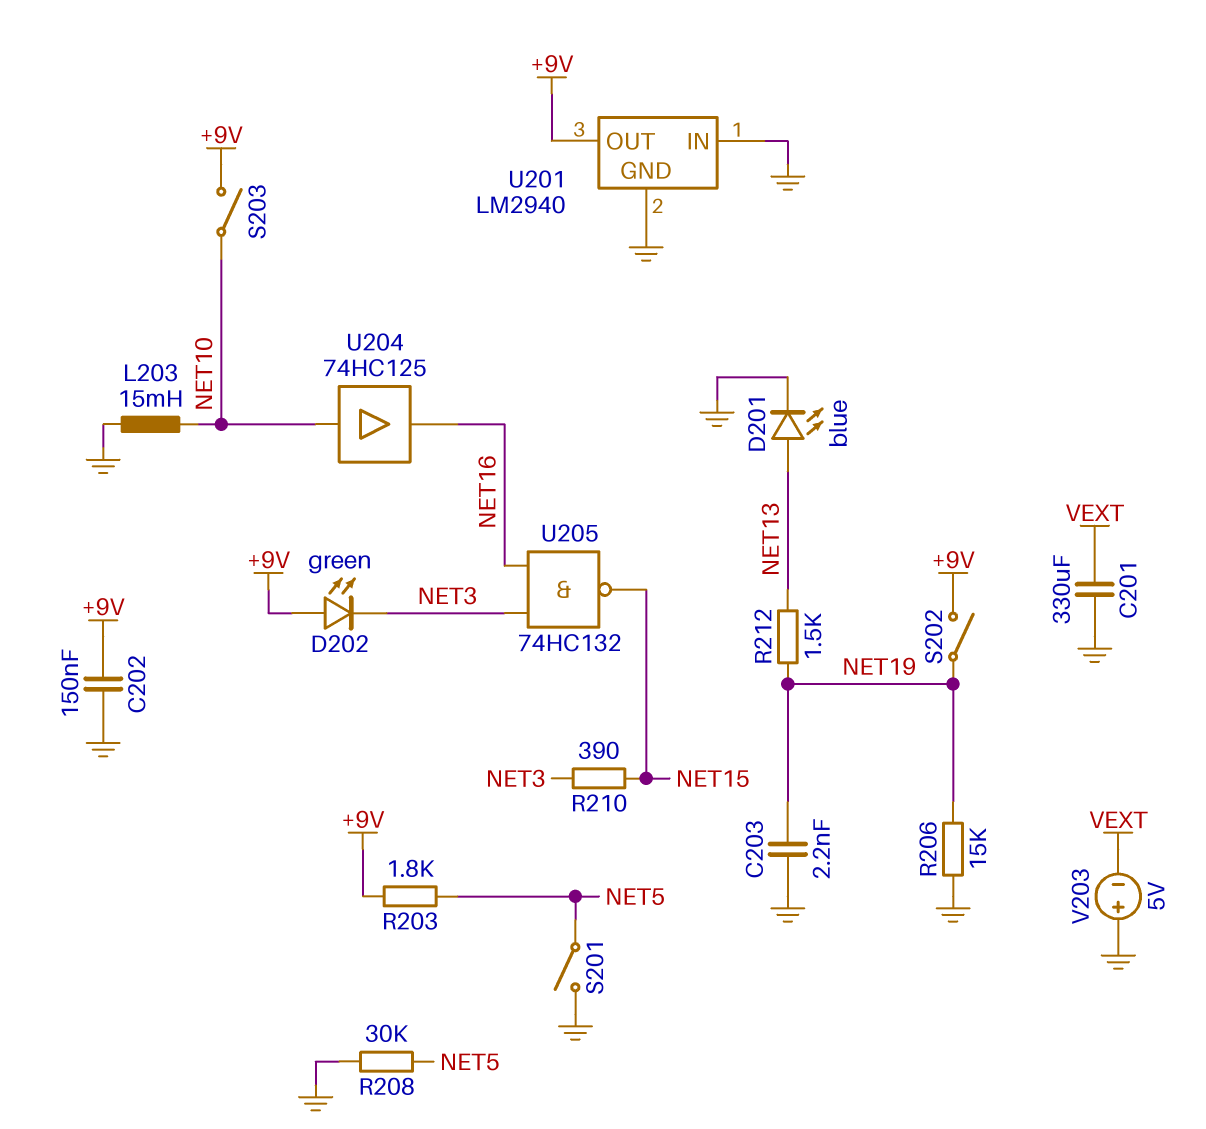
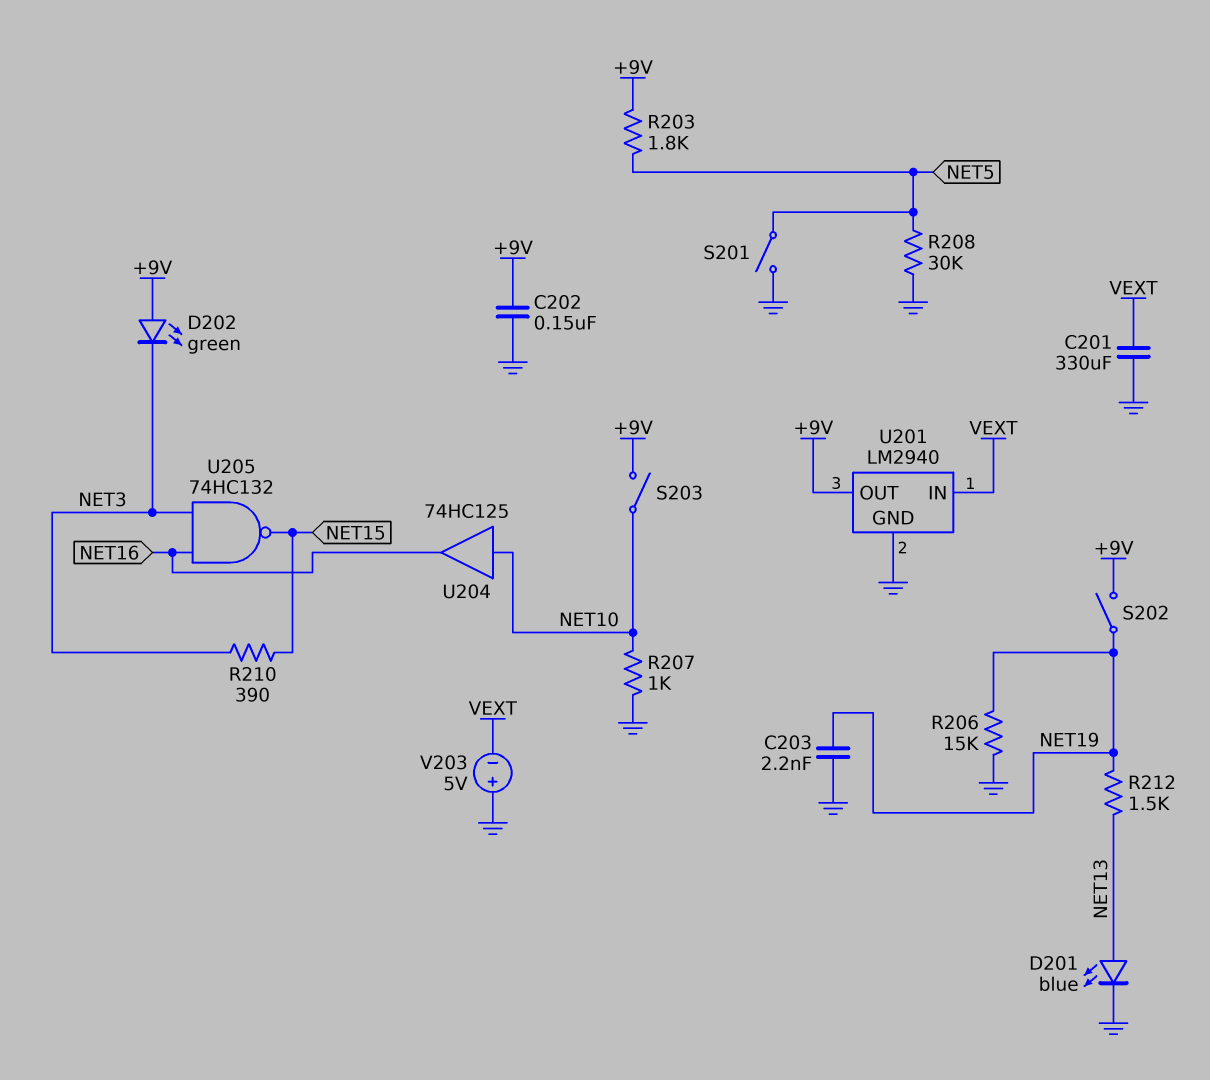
L203: 15mH (GND, NET10) -> none
R207: none -> 1k (GND, NET10)
U201 pin IN: GND -> VEXT

